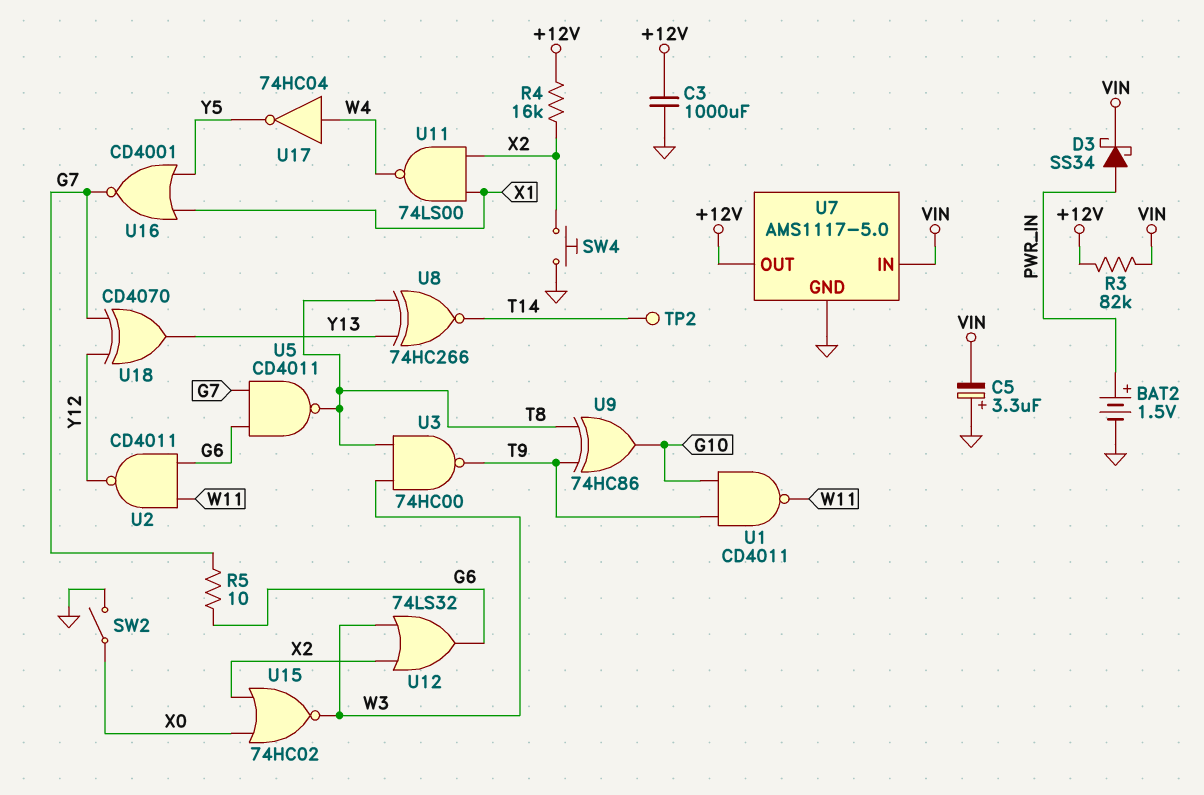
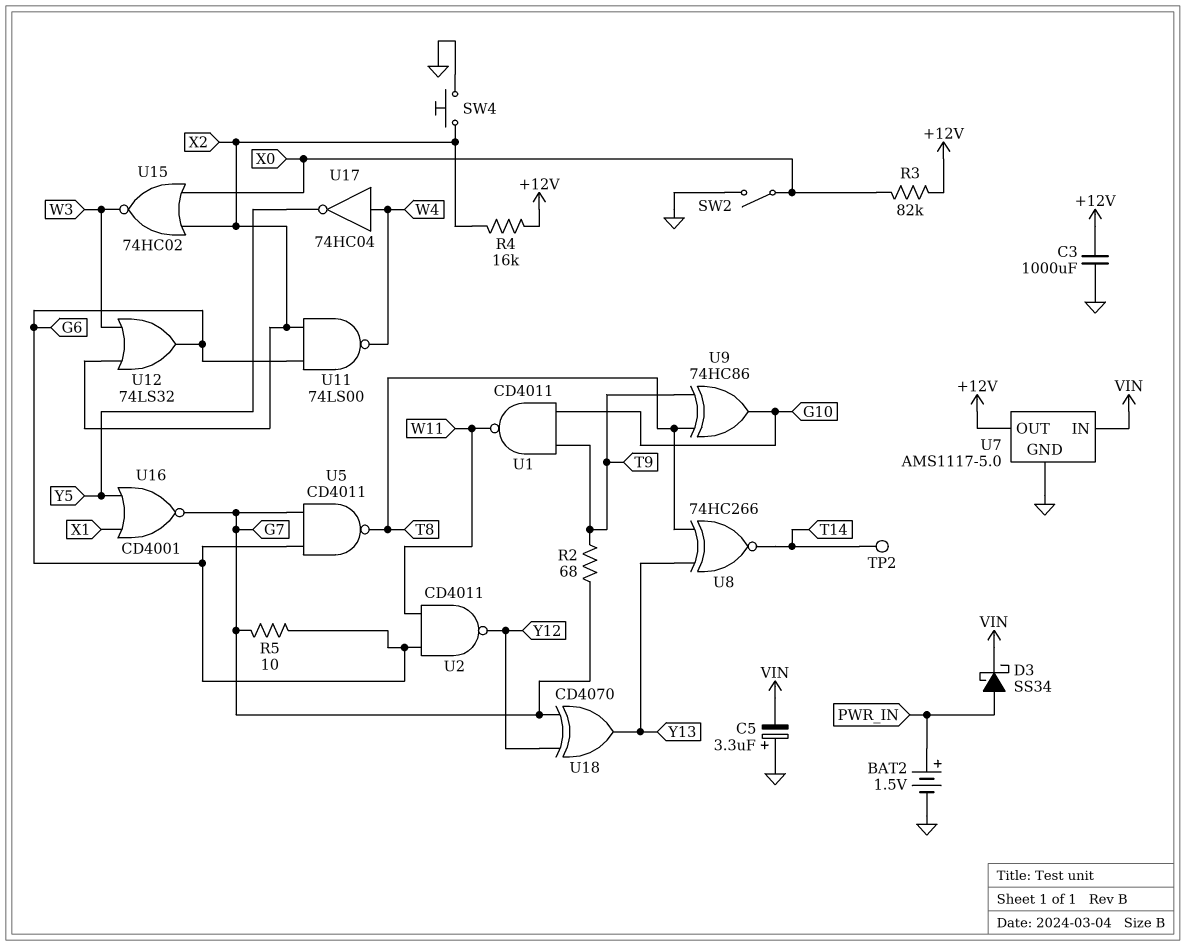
R2: none -> 68 (G7, T9)
R3: 82k (+12V, VIN) -> 82k (+12V, X0)
U3: NAND 74HC00 (in T8, in W3, out T9) -> none
U11: NAND 74LS00 (in X1, in X2, out W4) -> NAND 74LS00 (in G6, in X2, out W4)

